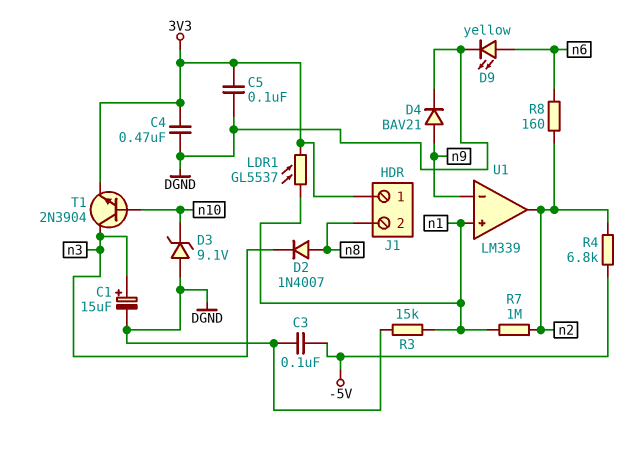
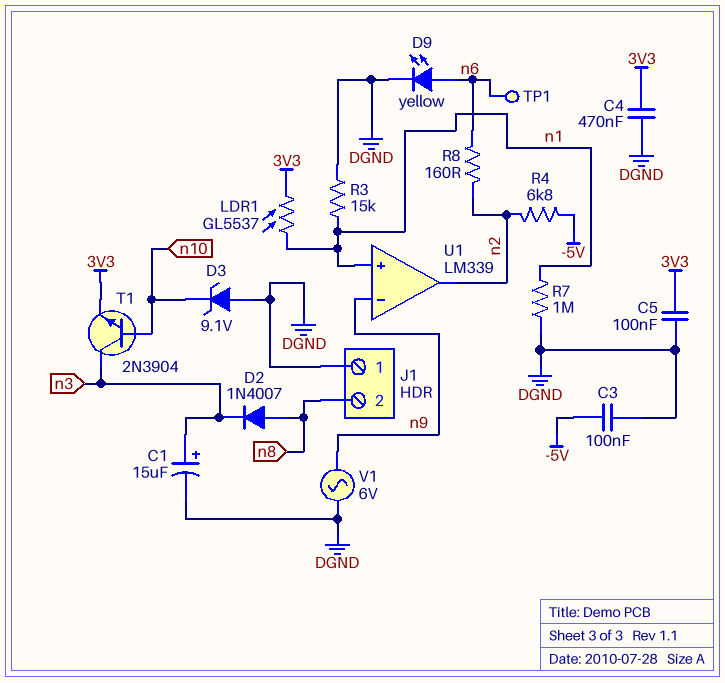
D4: diode BAV21 (A n9, K DGND) -> none
J1 pin 1: 3V3 -> DGND
R7: 1M (n1, n2) -> 1M (DGND, n1)
TP1: none -> test point (n6)
V1: none -> AC 6V (DGND, n9)

